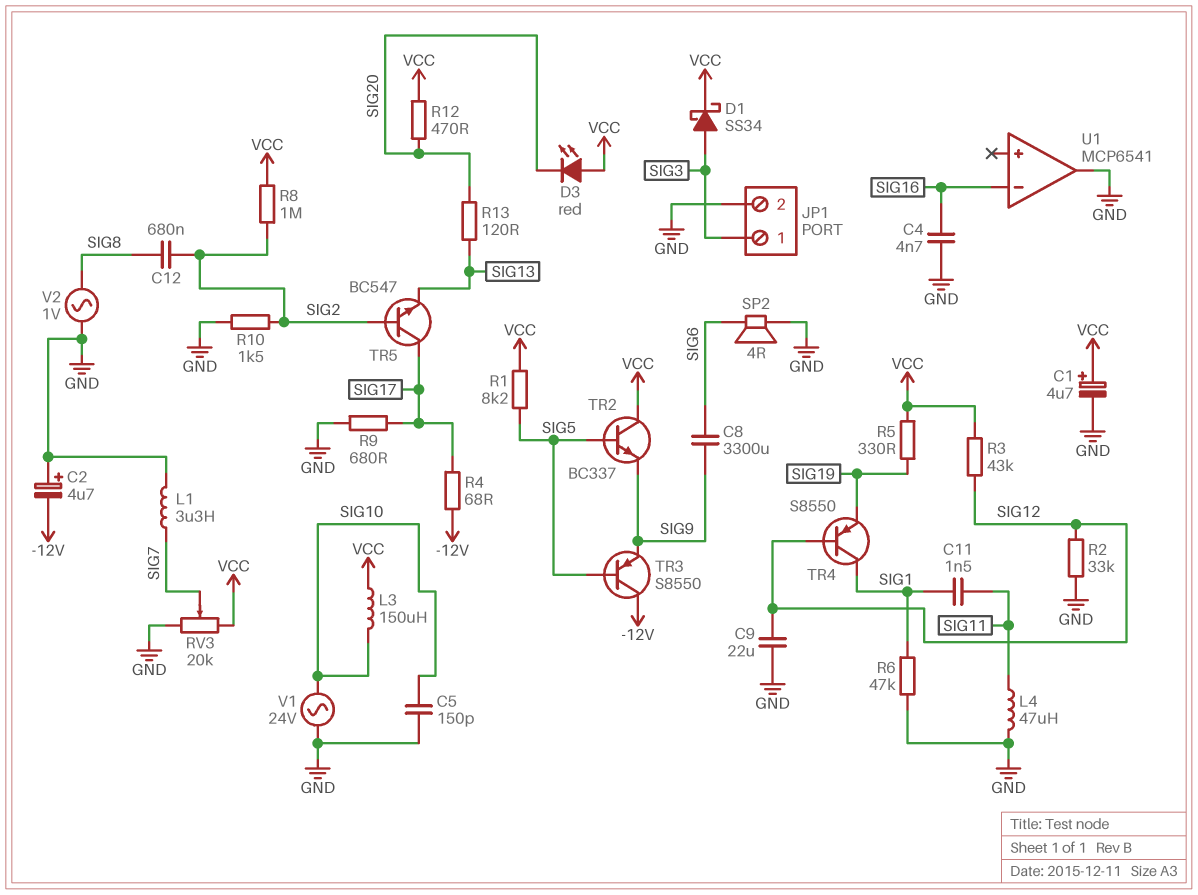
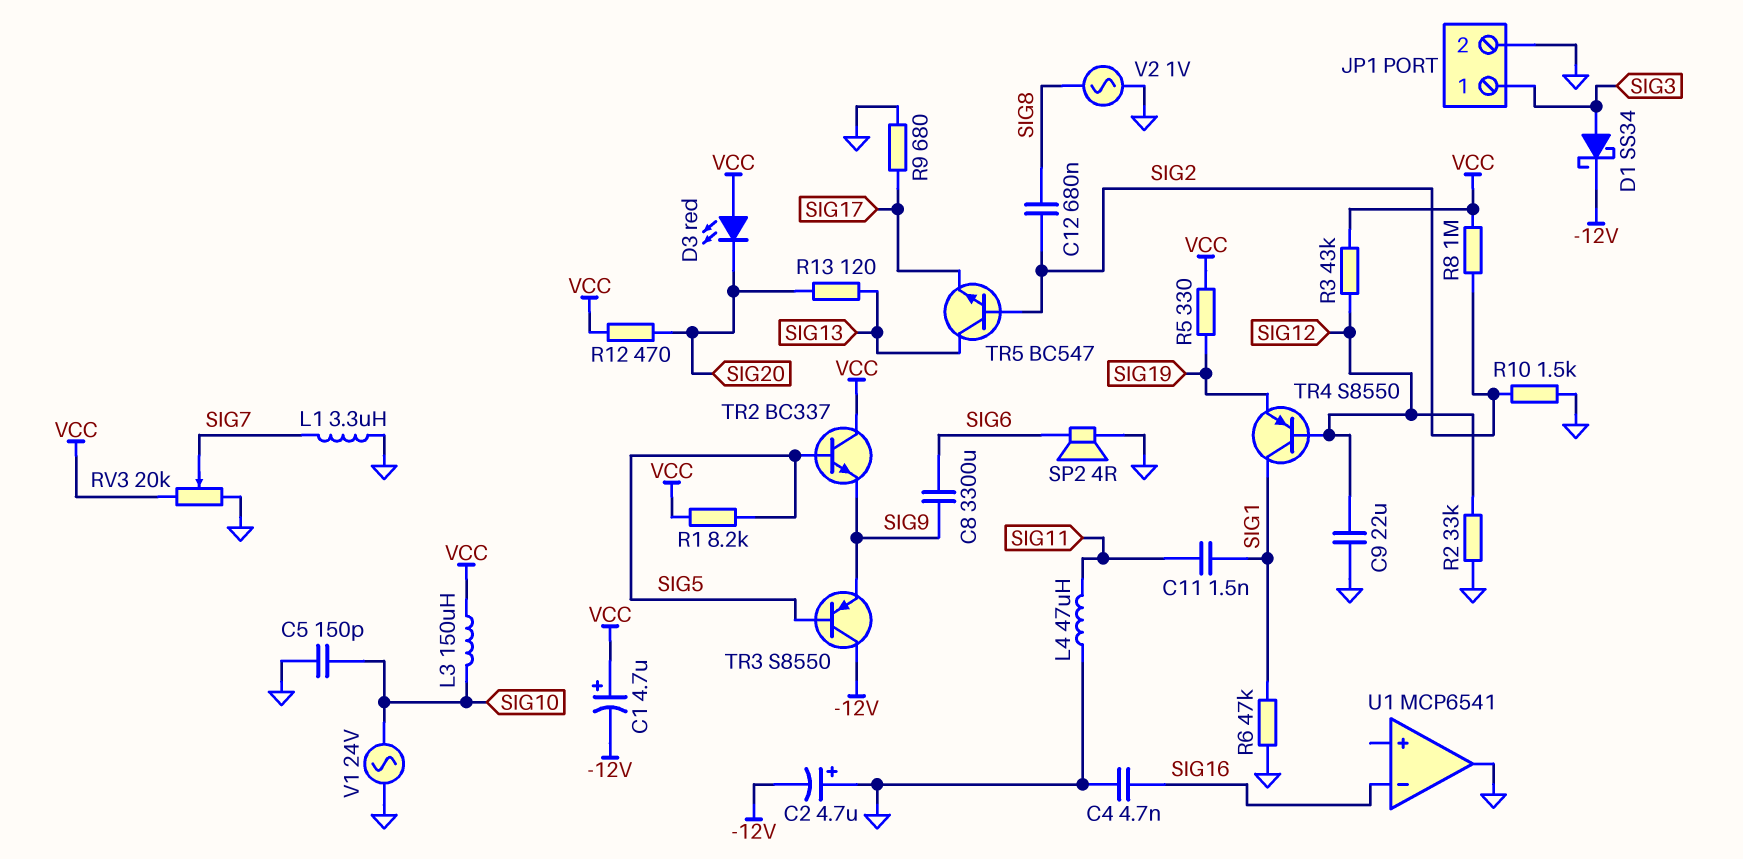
C1: 4.7uF (plus VCC, minus GND) -> 4.7uF (plus VCC, minus -12V)
D1: schottky SS34 (A SIG3, K VCC) -> schottky SS34 (A SIG3, K -12V)
R4: 68 (-12V, SIG17) -> none
TR5: NPN BC547 (B SIG2, C SIG17, E SIG13) -> NPN BC547 (B SIG2, C SIG13, E SIG17)

